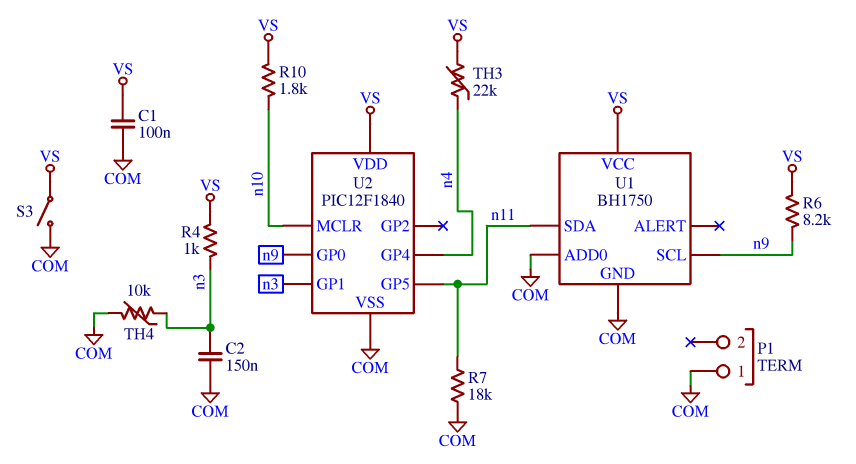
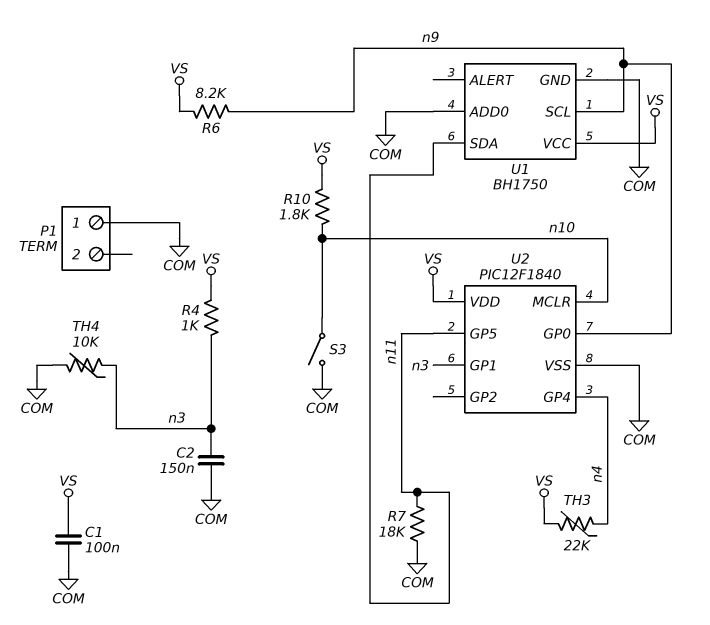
S3: switch (COM, VS) -> switch (COM, n10)

